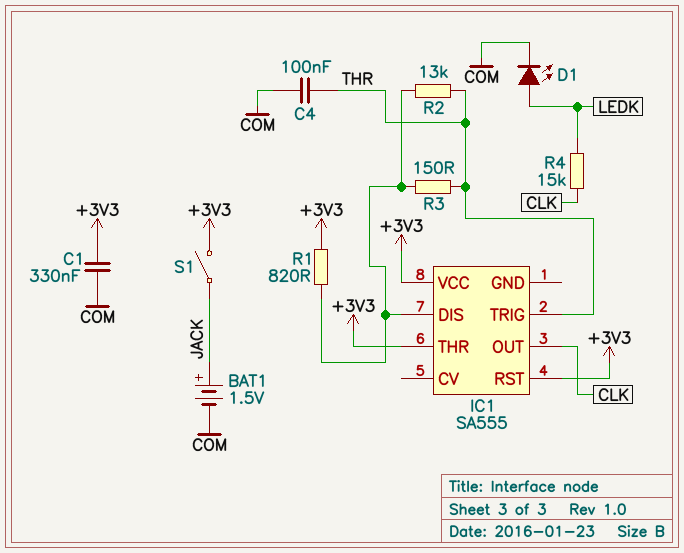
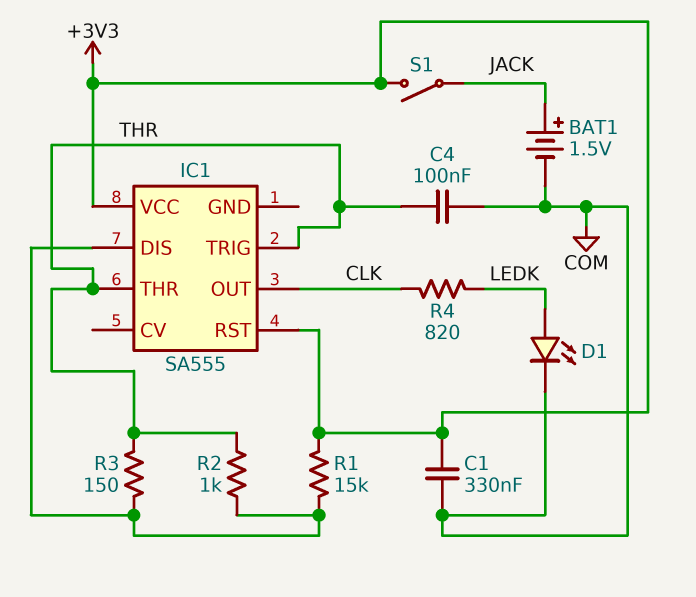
IC1 pin THR: +3V3 -> THR
R1: 820 (+3V3, IC1/DIS) -> 15k (+3V3, IC1/DIS)
R2: 13k (IC1/DIS, THR) -> 1k (IC1/DIS, THR)
R4: 15k (CLK, LEDK) -> 820 (CLK, LEDK)

